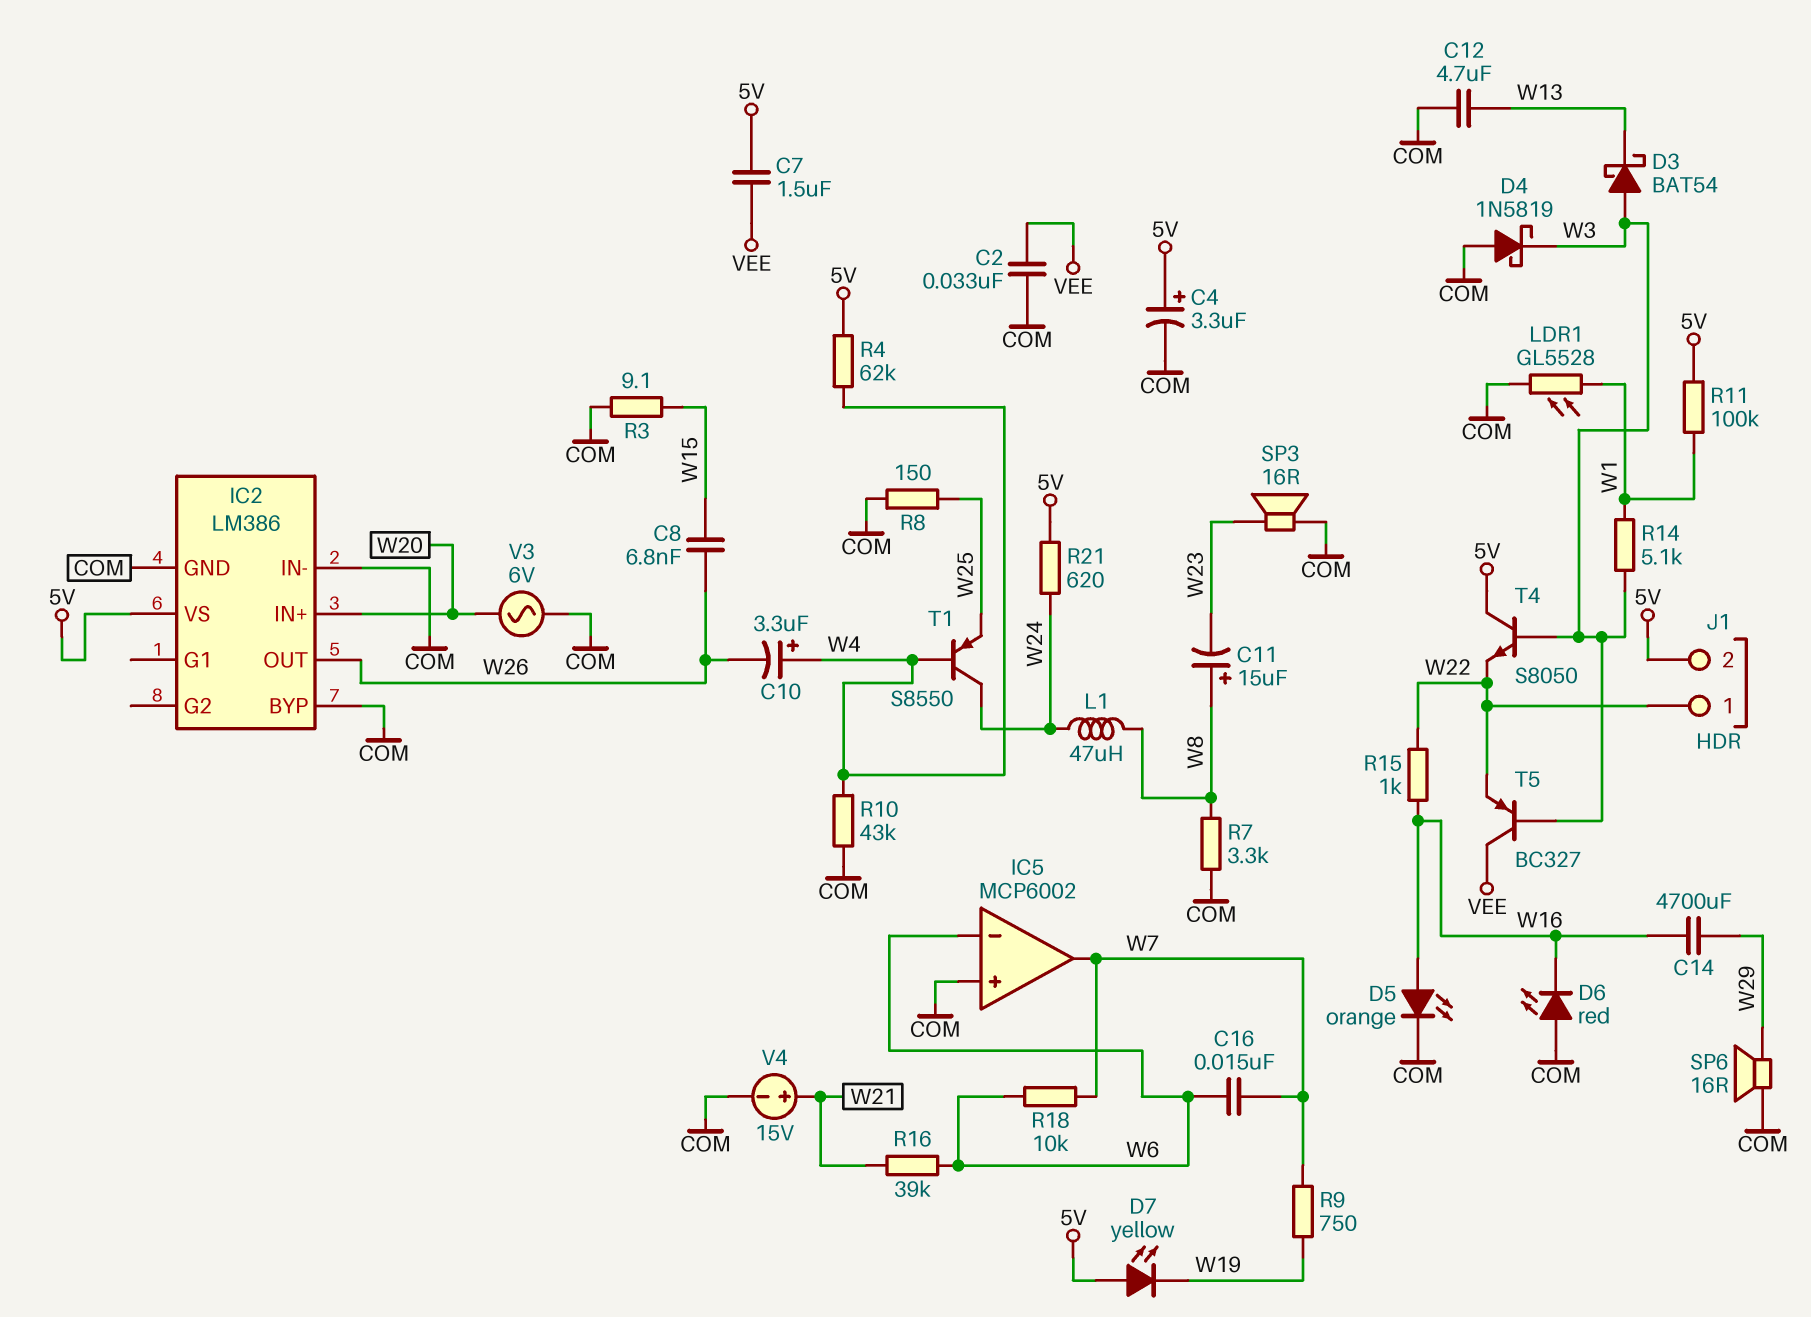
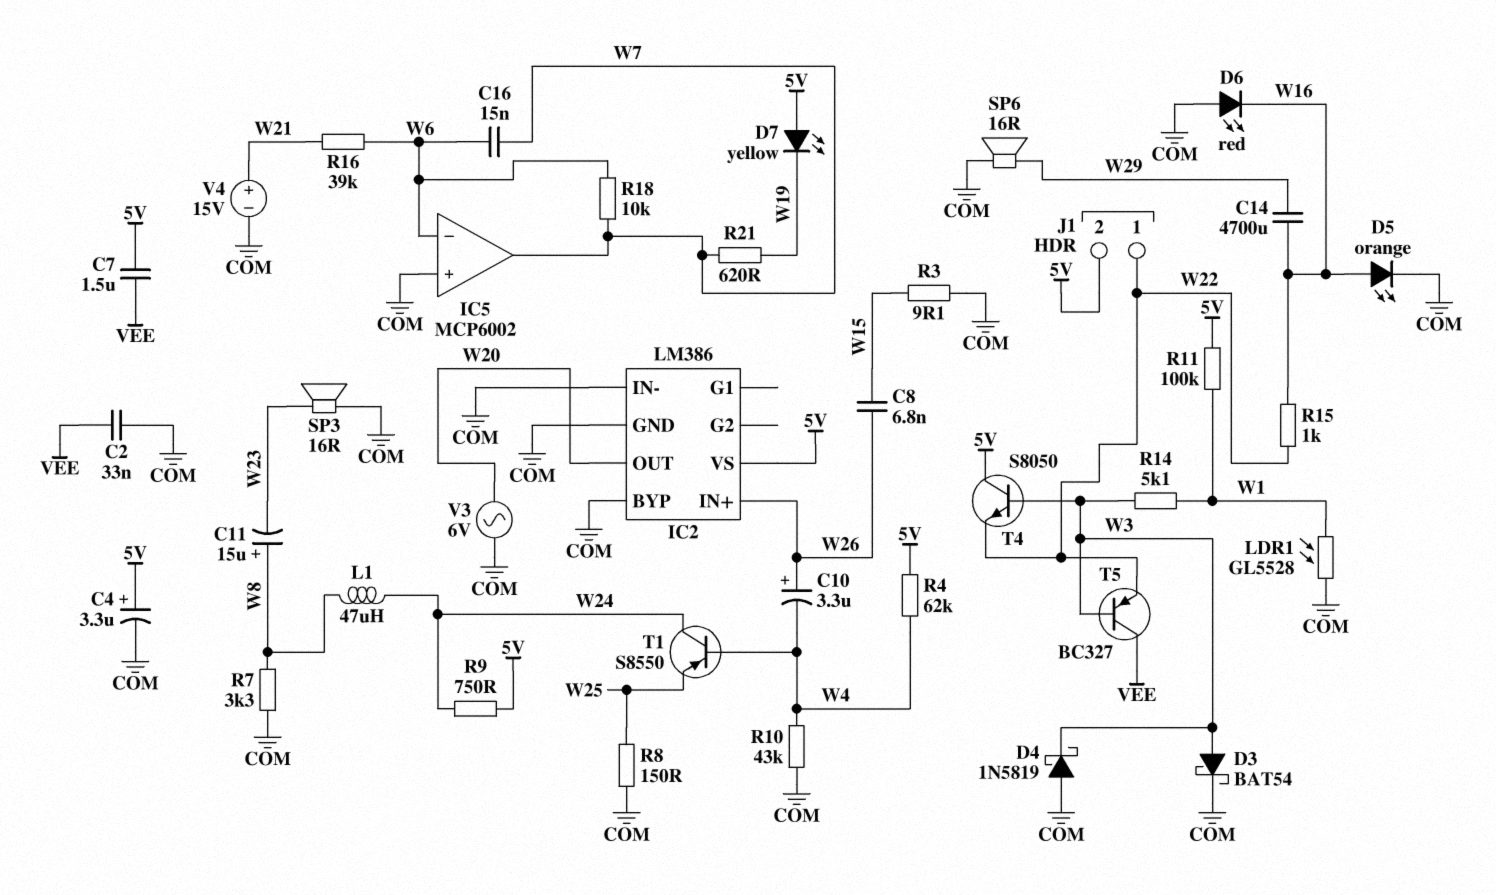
C10: 3.3uF (plus W4, minus W26) -> 3.3uF (plus W26, minus W4)
C12: 4.7uF (COM, W13) -> none
D3: schottky BAT54 (A W3, K W13) -> schottky BAT54 (A W3, K COM)
IC2 pin IN+: W20 -> W26
IC2 pin OUT: W26 -> W20
R9: 750 (W7, W19) -> 750 (5V, W24)
R21: 620 (5V, W24) -> 620 (W7, W19)

